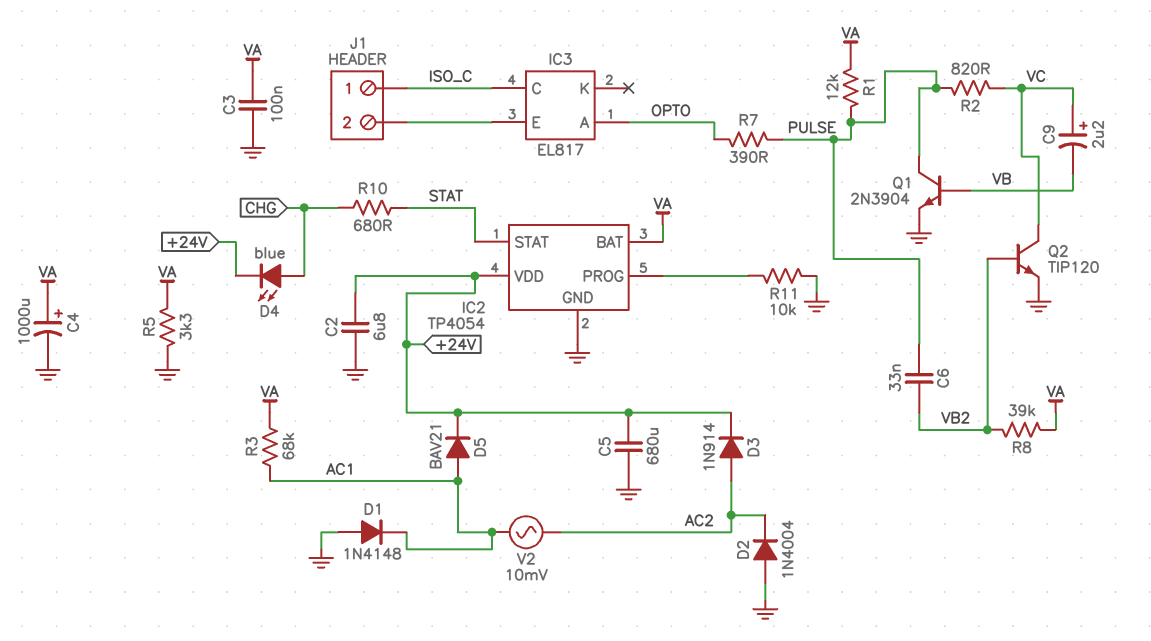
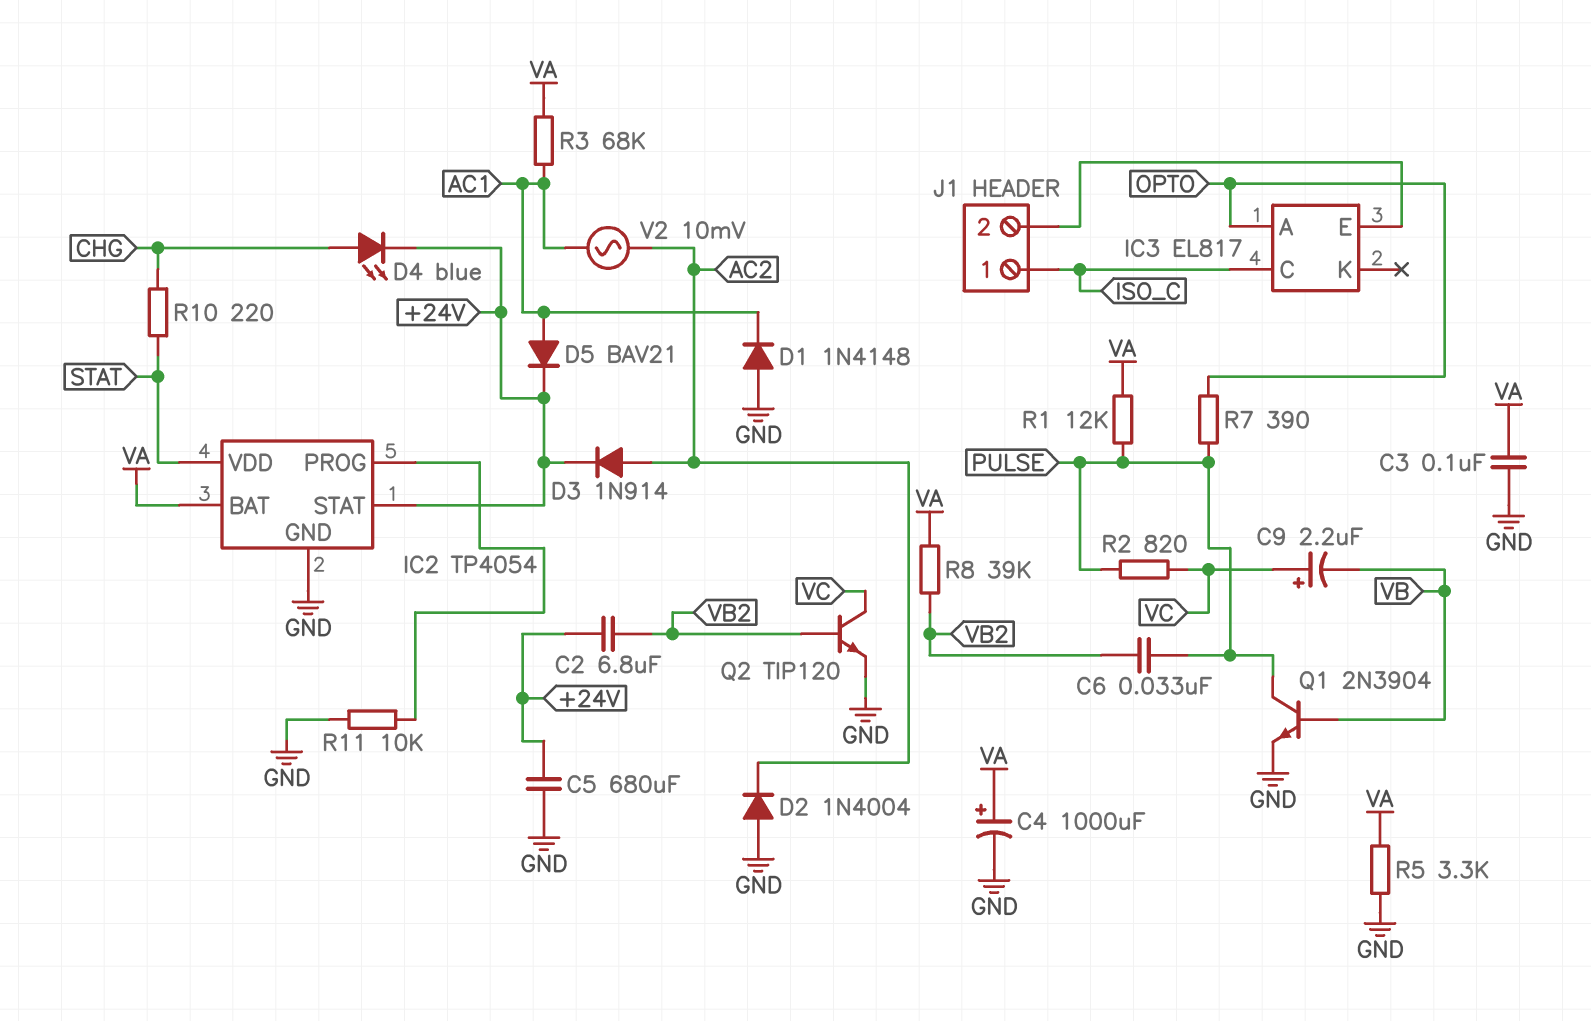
C2: 6.8uF (+24V, GND) -> 6.8uF (+24V, VB2)
IC2 pin STAT: STAT -> +24V
IC2 pin VDD: +24V -> STAT
R10: 680 (CHG, STAT) -> 220 (CHG, STAT)

